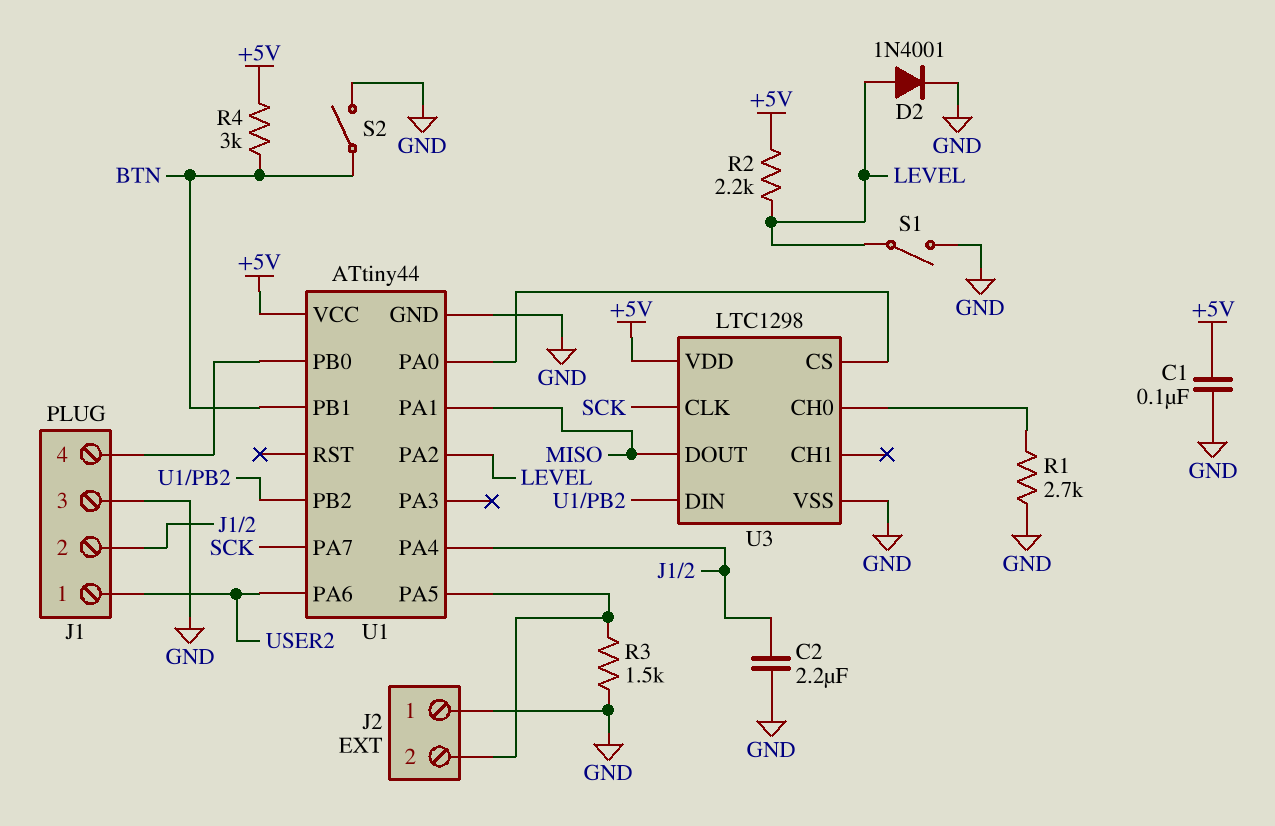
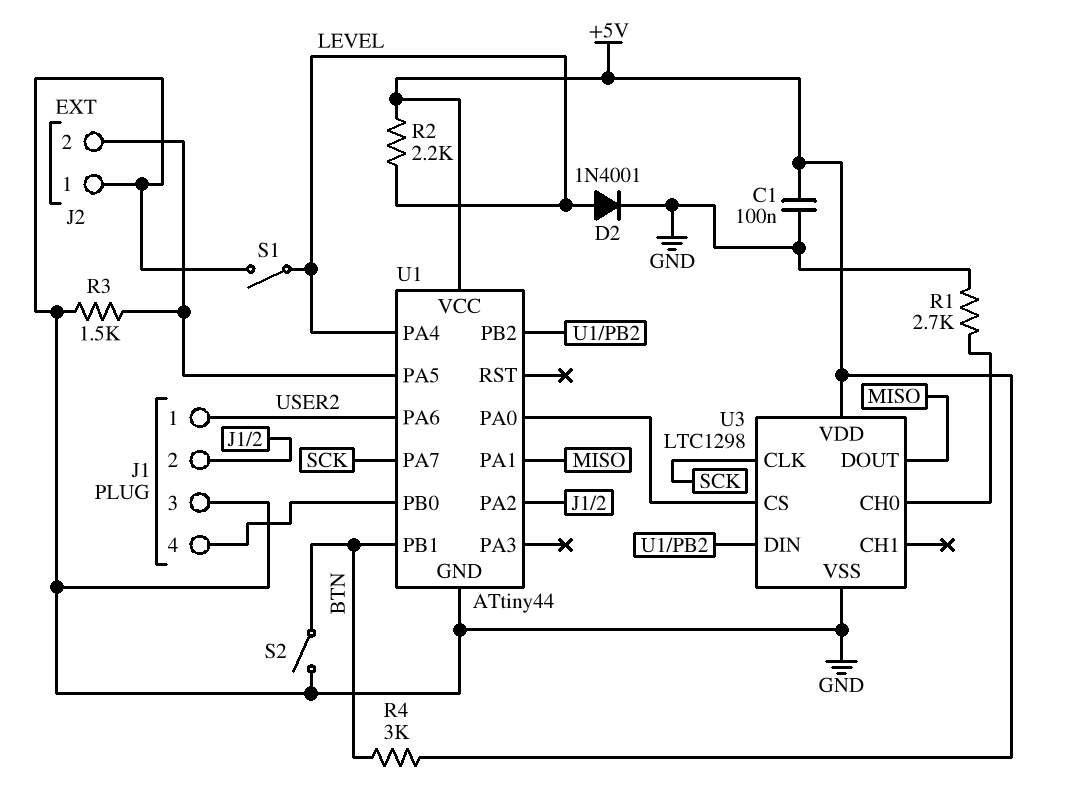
C2: 2.2uF (GND, J1/2) -> none
U1 pin PA2: LEVEL -> J1/2
U1 pin PA4: J1/2 -> LEVEL

